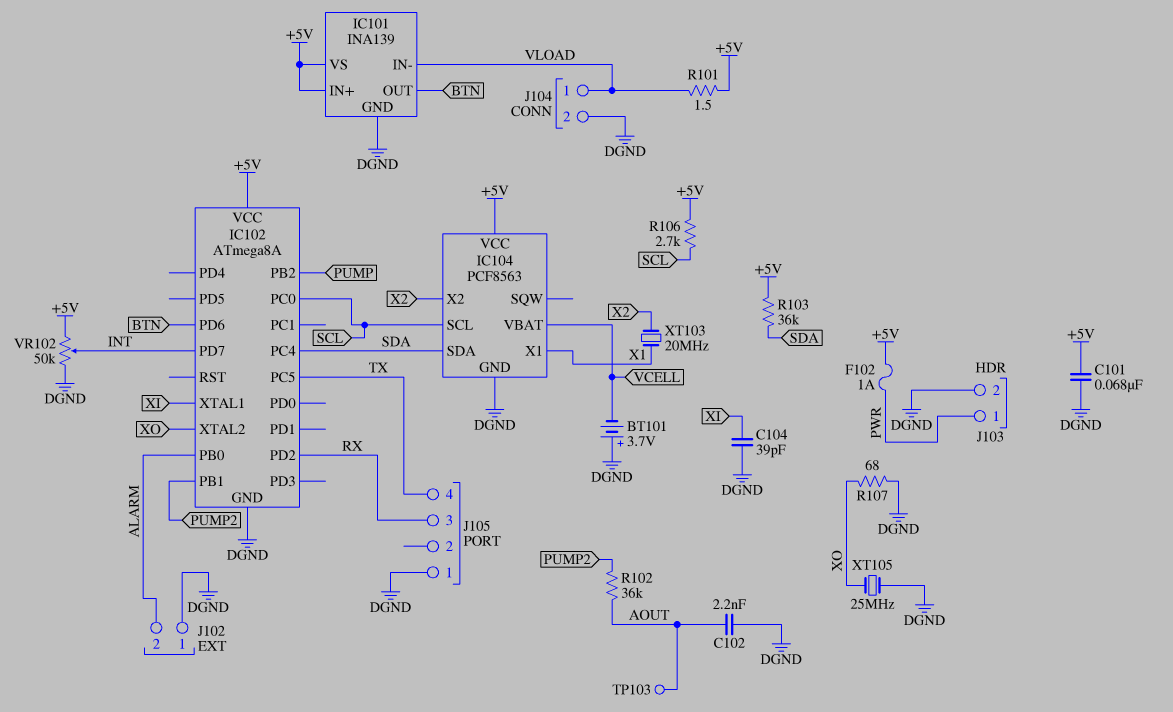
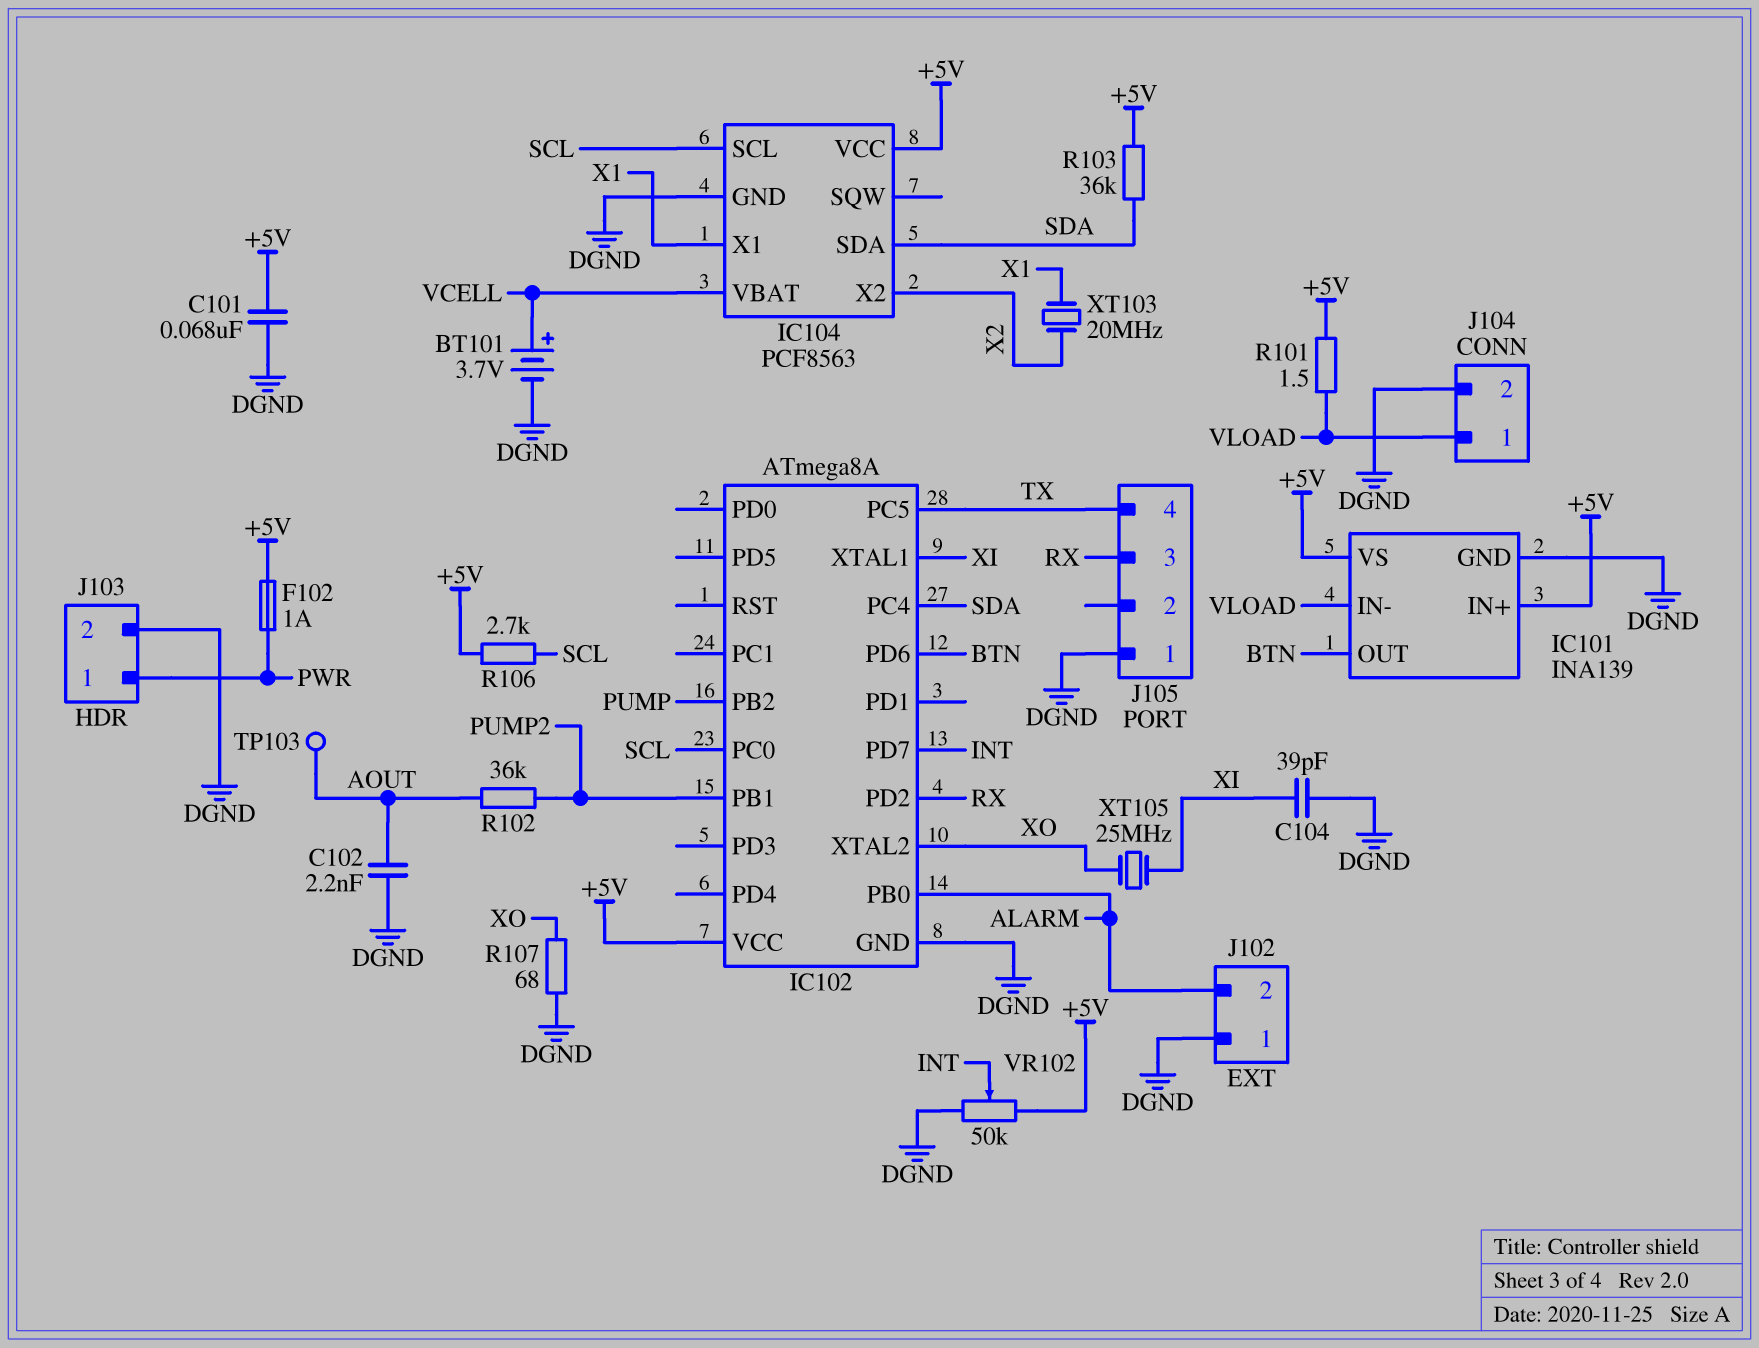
BT101: 3.7V (plus DGND, minus VCELL) -> 3.7V (plus VCELL, minus DGND)
XT105: 25MHz (DGND, XO) -> 25MHz (XI, XO)

